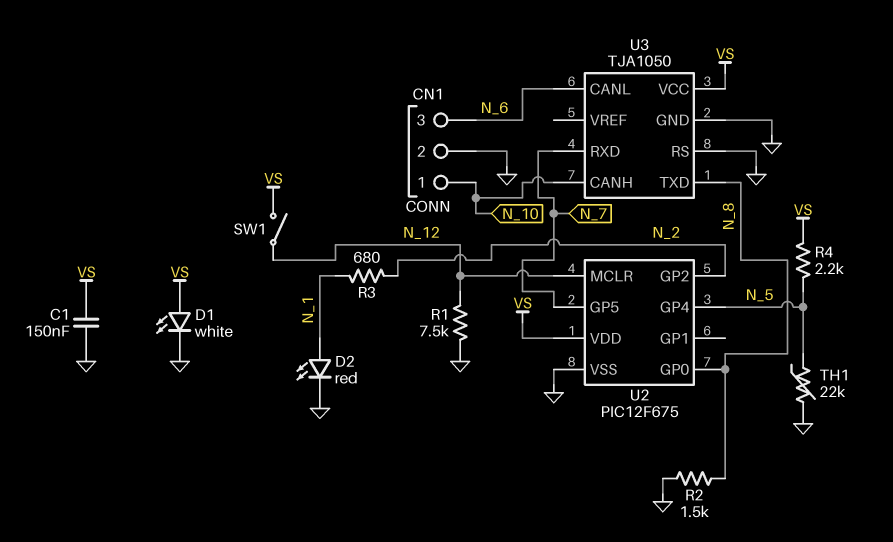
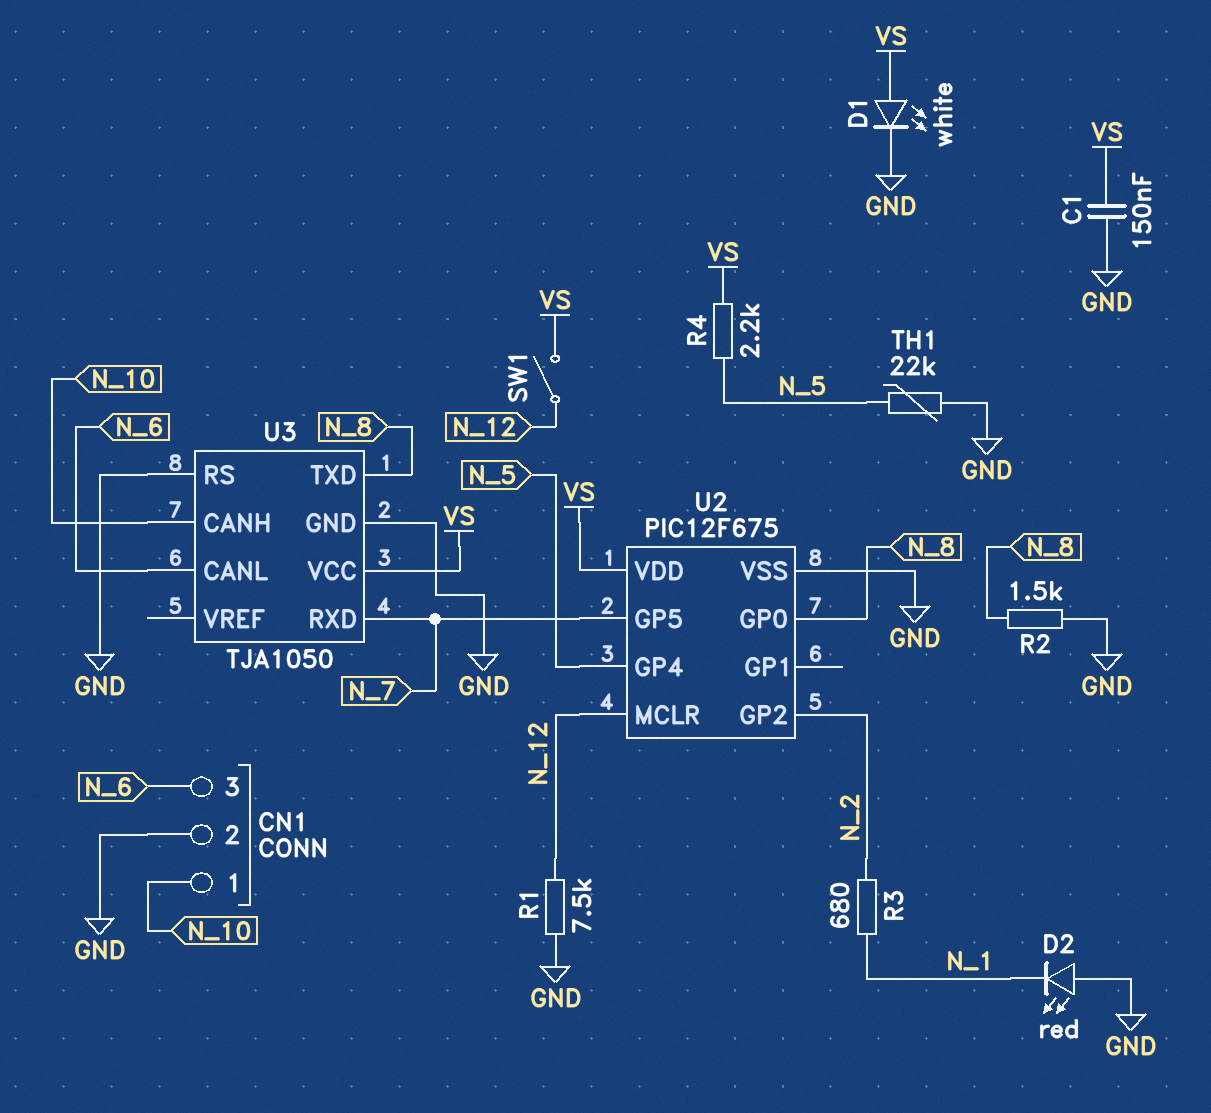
D2: LED red (A N_1, K GND) -> LED red (A GND, K N_1)

